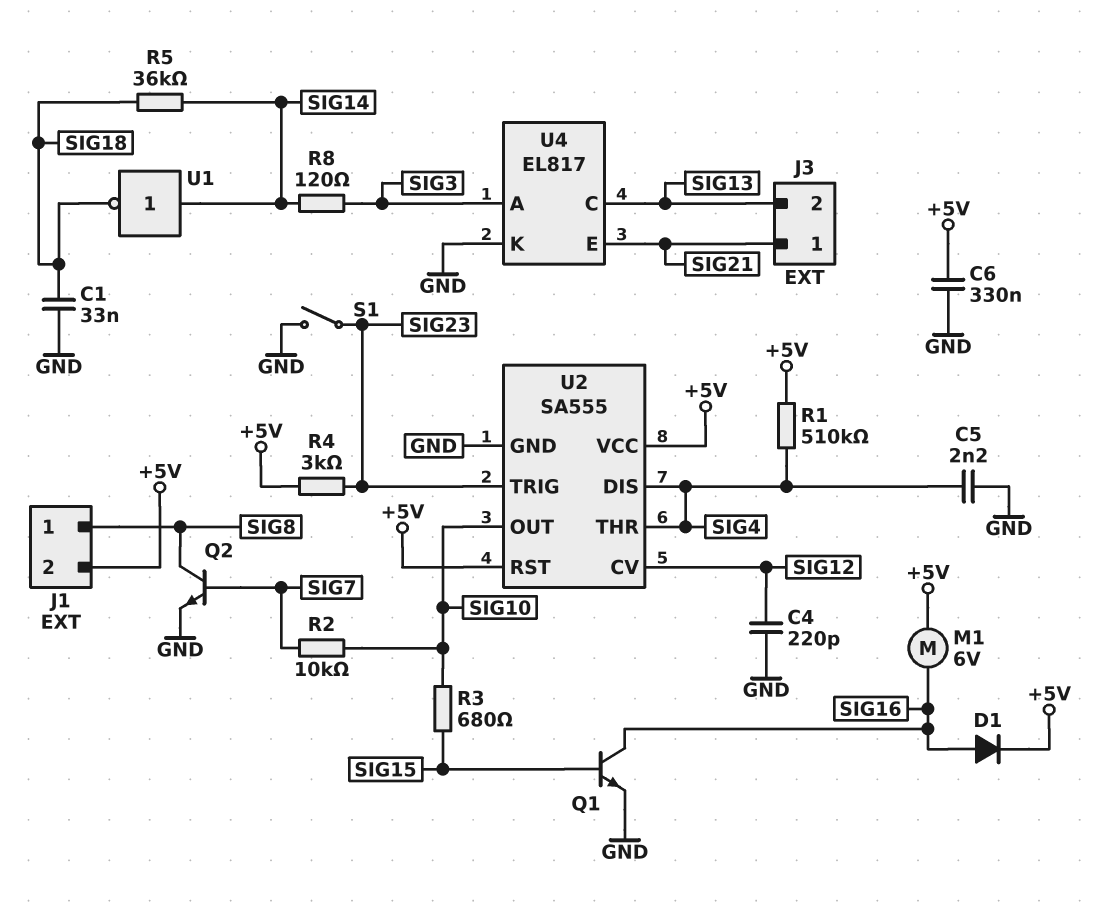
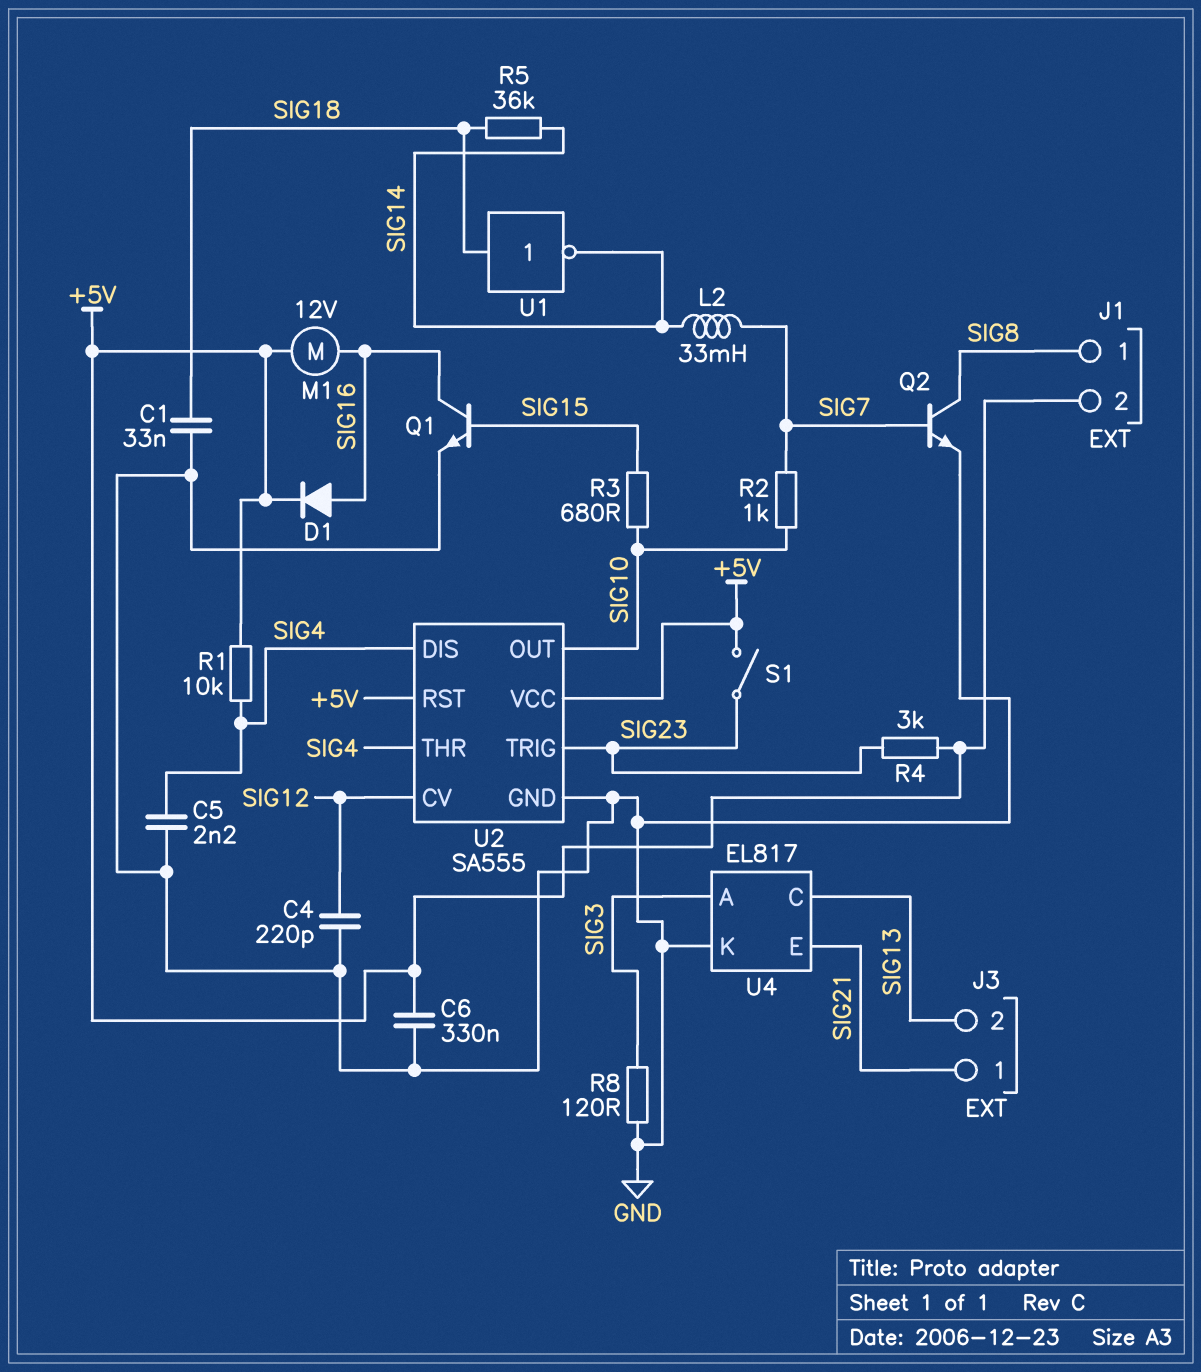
L2: none -> 33mH (SIG7, SIG14)
M1: motor 6V (+5V, SIG16) -> motor 12V (+5V, SIG16)
R1: 510k (+5V, SIG4) -> 10k (+5V, SIG4)
R2: 10k (SIG7, SIG10) -> 1k (SIG7, SIG10)
R8: 120 (SIG3, SIG14) -> 120 (GND, SIG3)
S1: switch (GND, SIG23) -> switch (+5V, SIG23)
U1: NOT (in SIG14, out SIG18) -> NOT (in SIG18, out SIG14)

